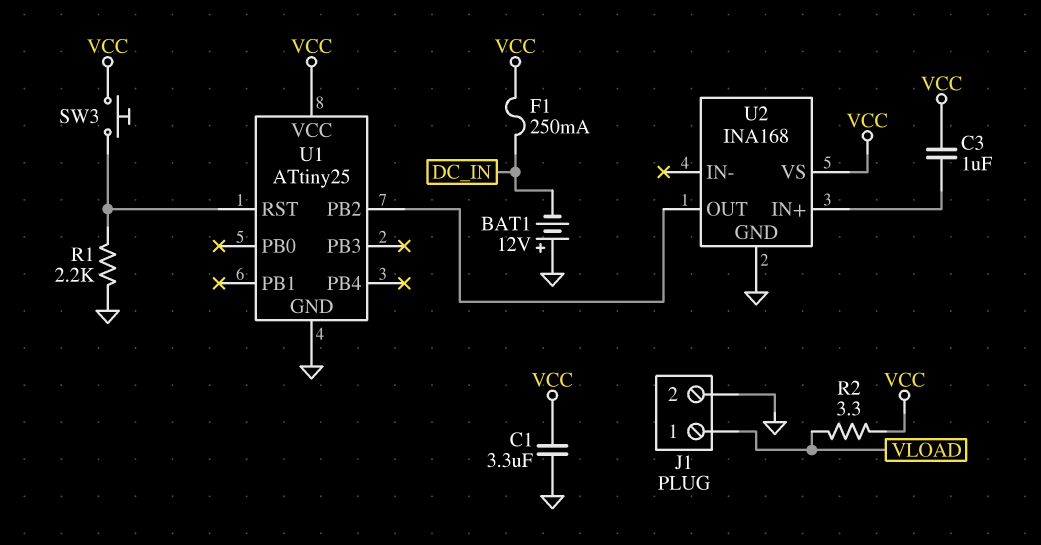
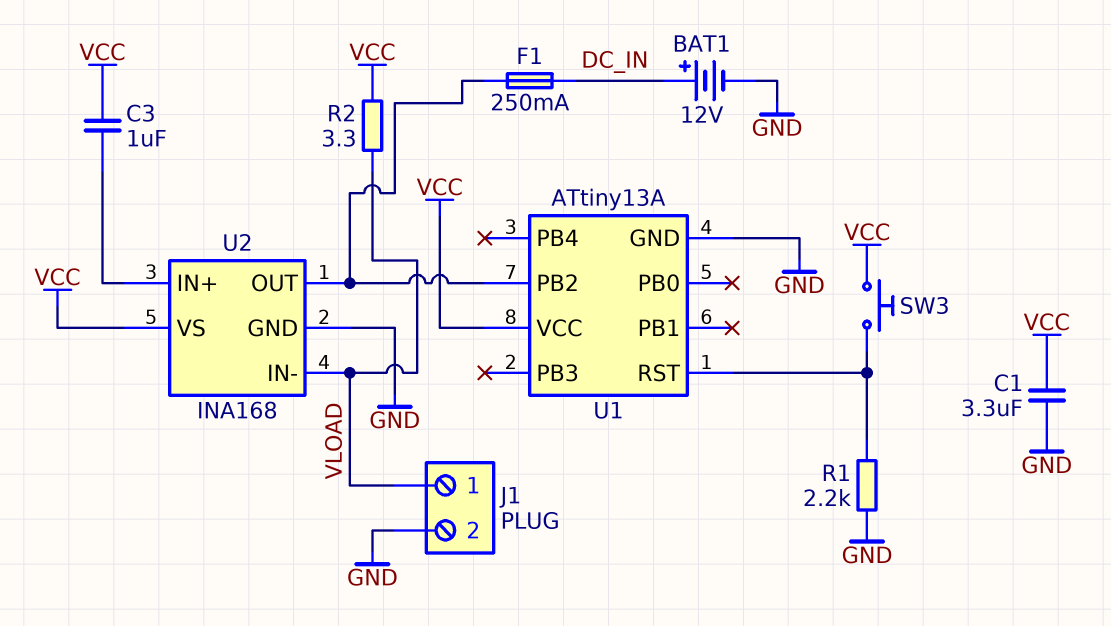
BAT1: 12V (plus GND, minus DC_IN) -> 12V (plus DC_IN, minus GND)
F1: 250mA (DC_IN, VCC) -> 250mA (DC_IN, U1/PB2)
U1: ATtiny25 -> ATtiny13A
U2 pin IN-: none -> VLOAD

